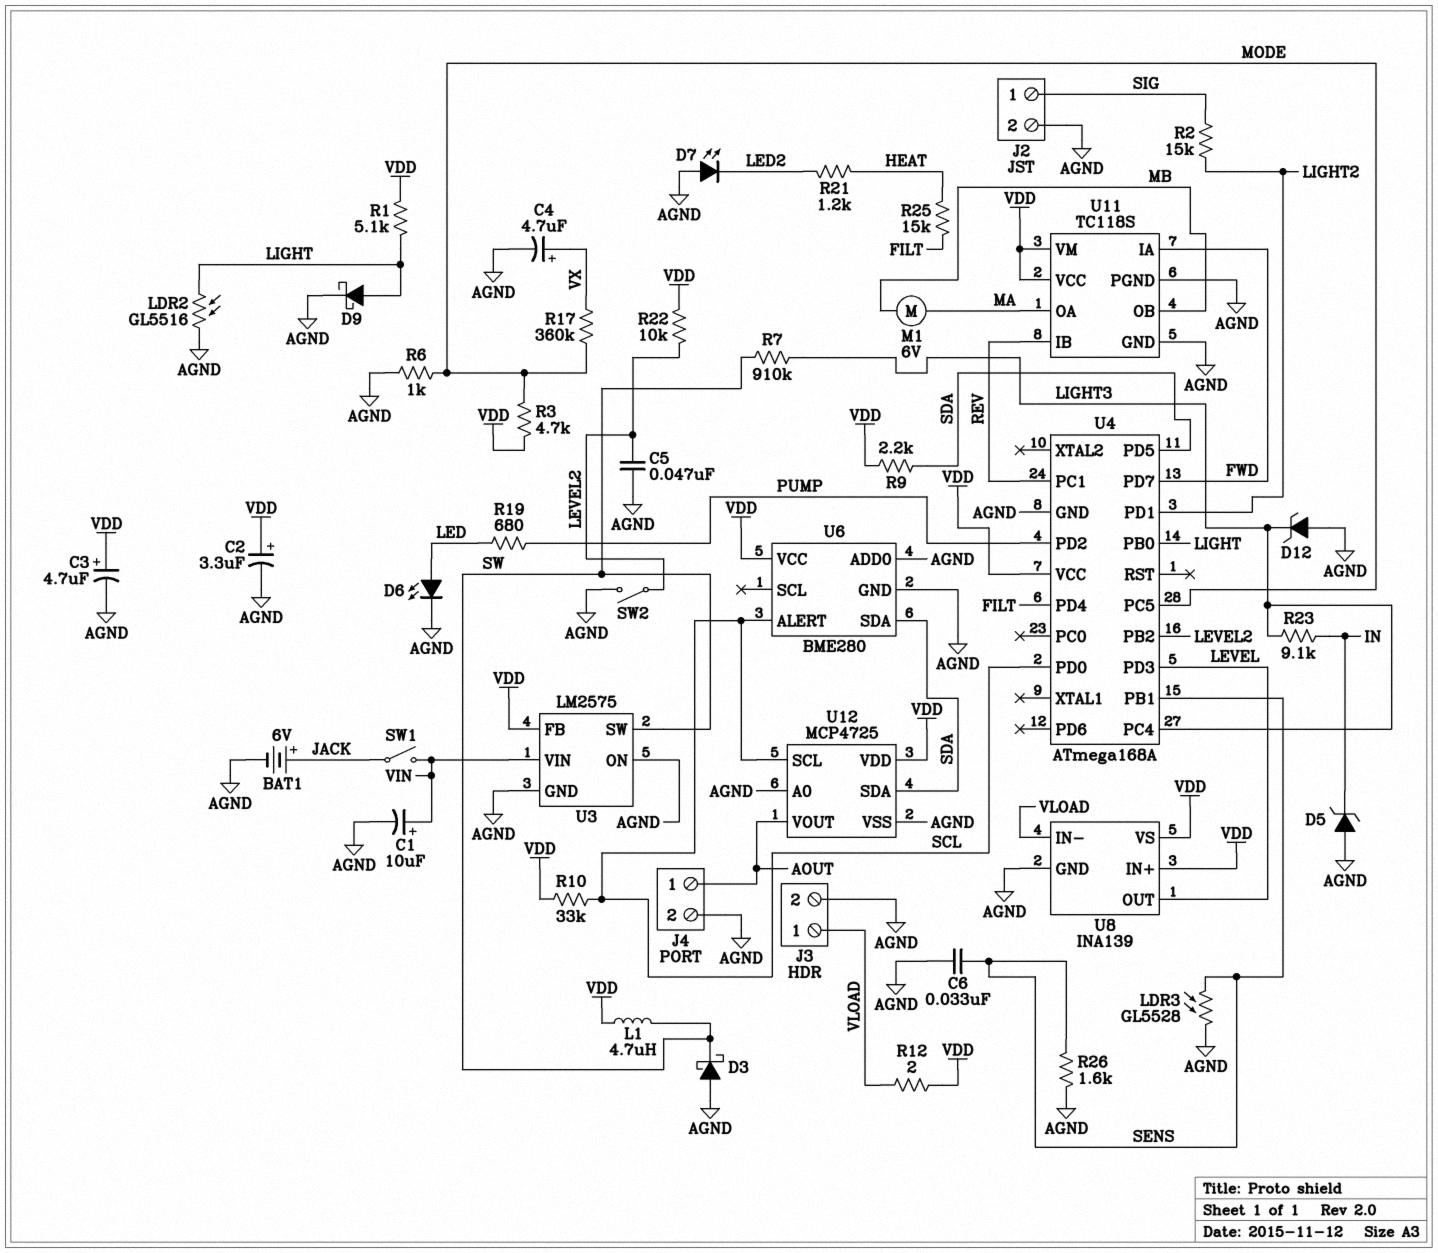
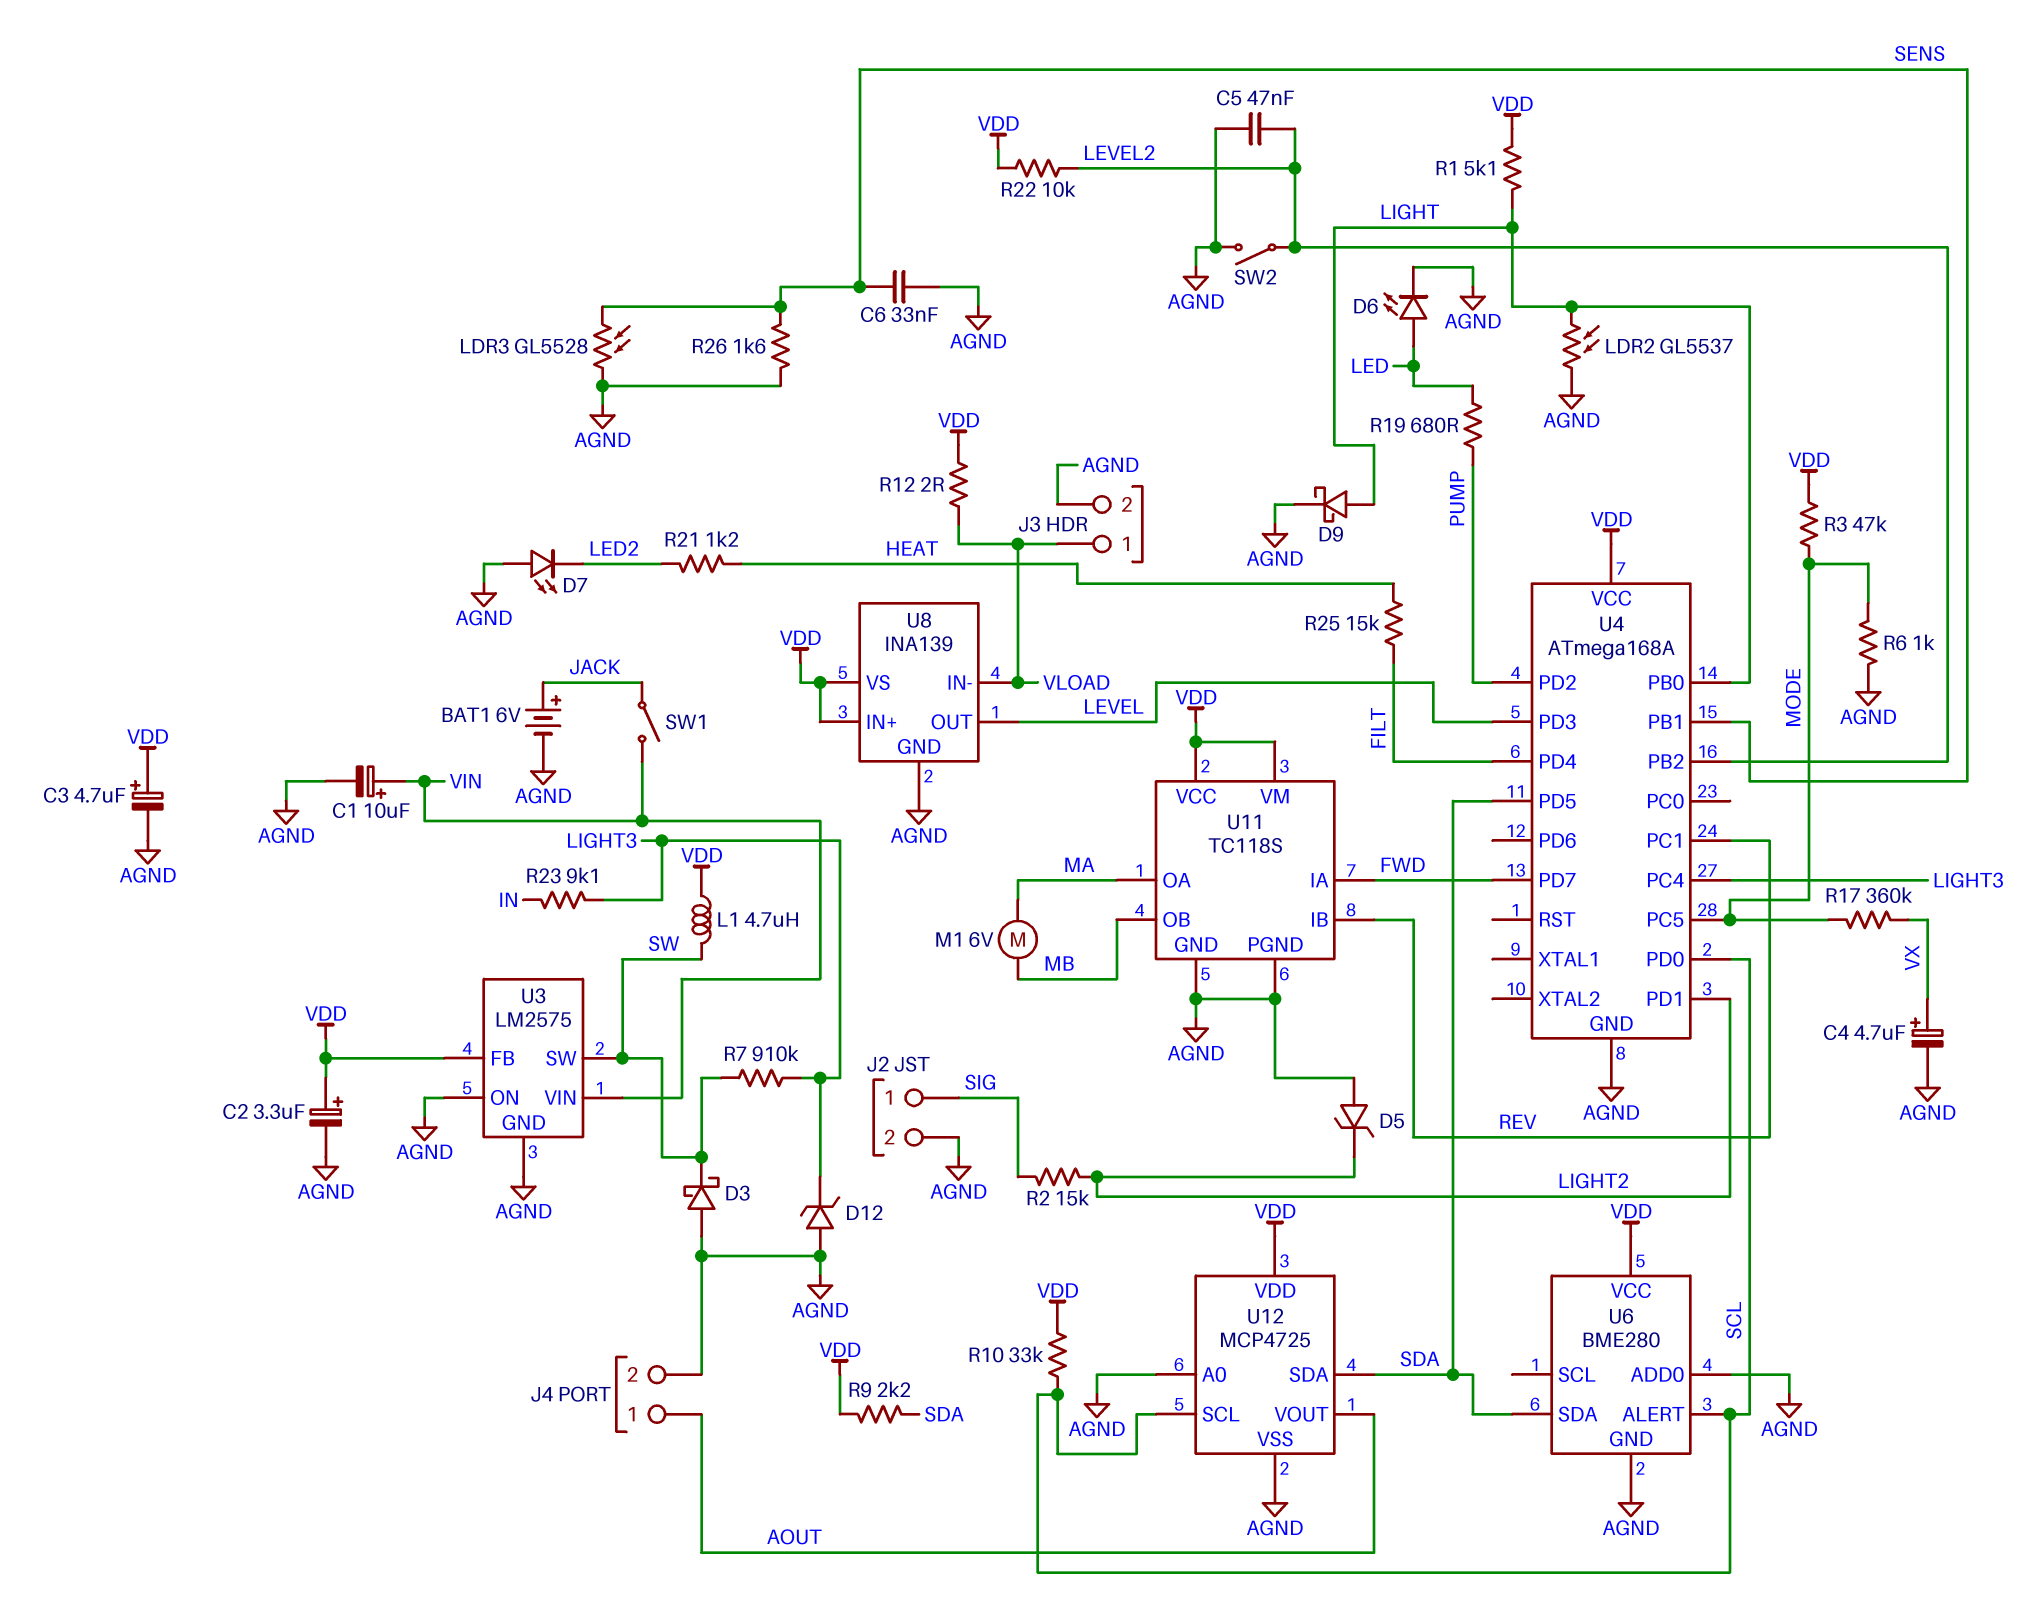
D5: zener (A AGND, K IN) -> zener (A AGND, K LIGHT2)
LDR2: GL5516 (AGND, LIGHT) -> GL5537 (AGND, LIGHT)
R3: 4.7k (MODE, VDD) -> 47k (MODE, VDD)

